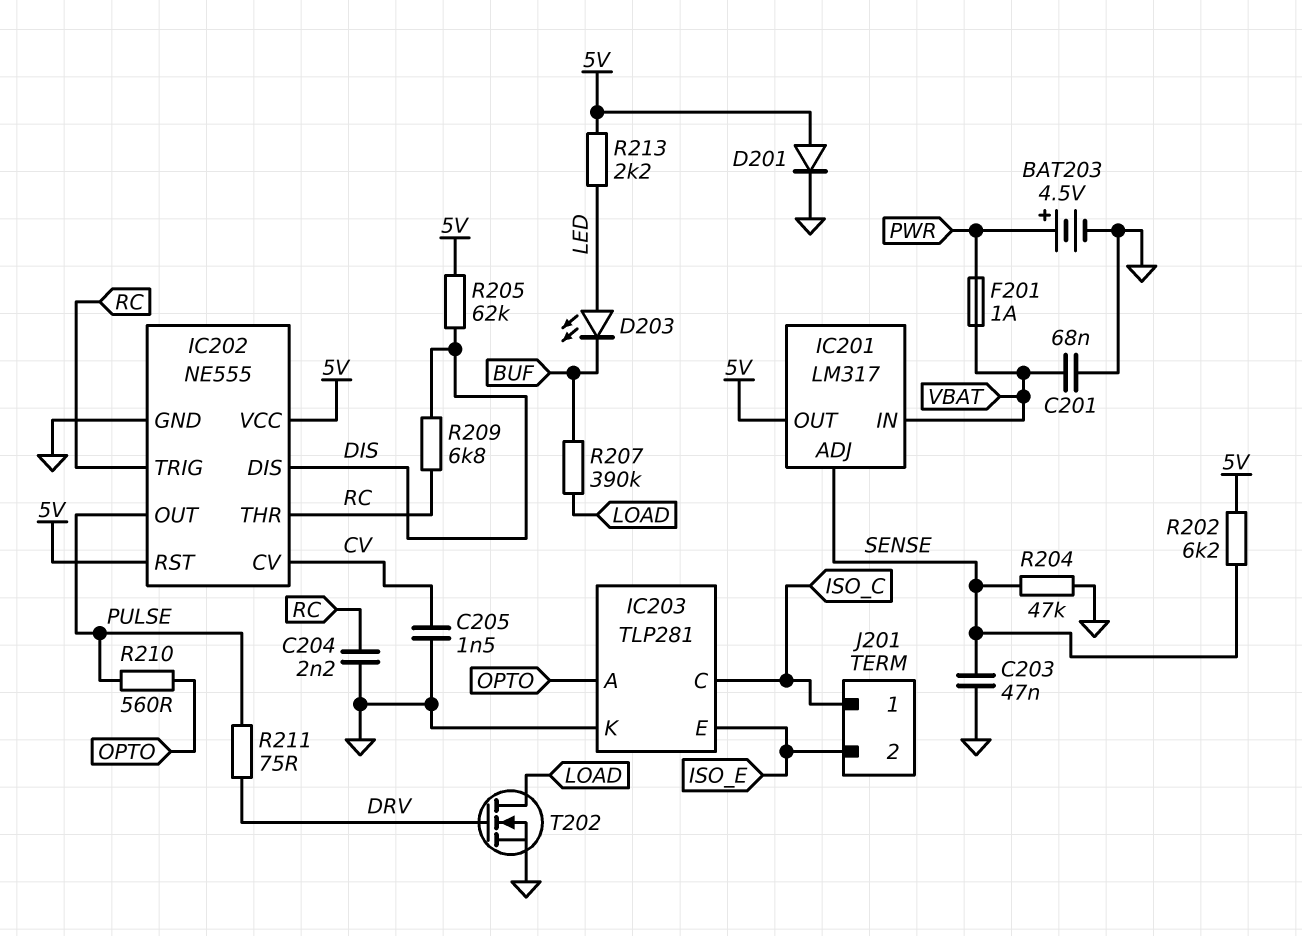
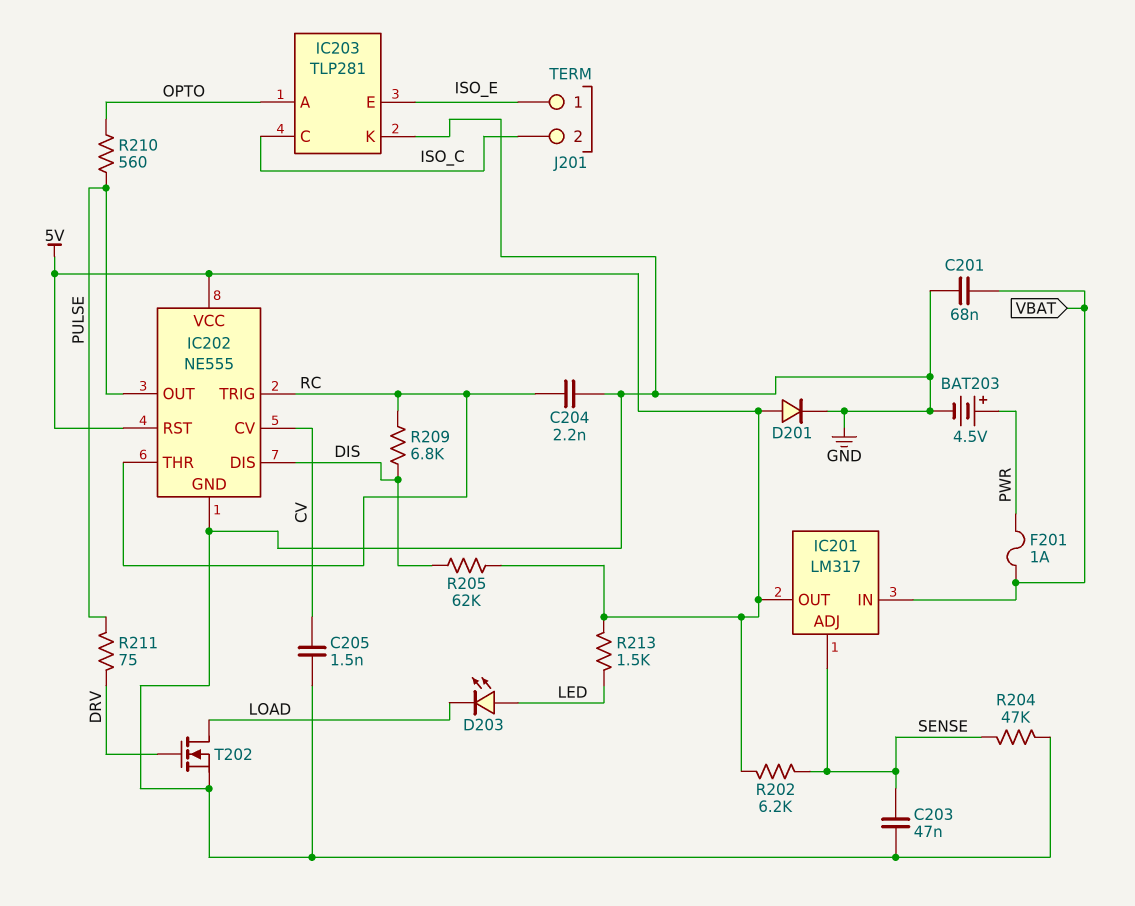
D203: LED (A LED, K BUF) -> LED (A LED, K LOAD)
J201 pin 1: ISO_C -> ISO_E
J201 pin 2: ISO_E -> ISO_C
R207: 390k (BUF, LOAD) -> none
R213: 2.2k (5V, LED) -> 1.5k (5V, LED)

